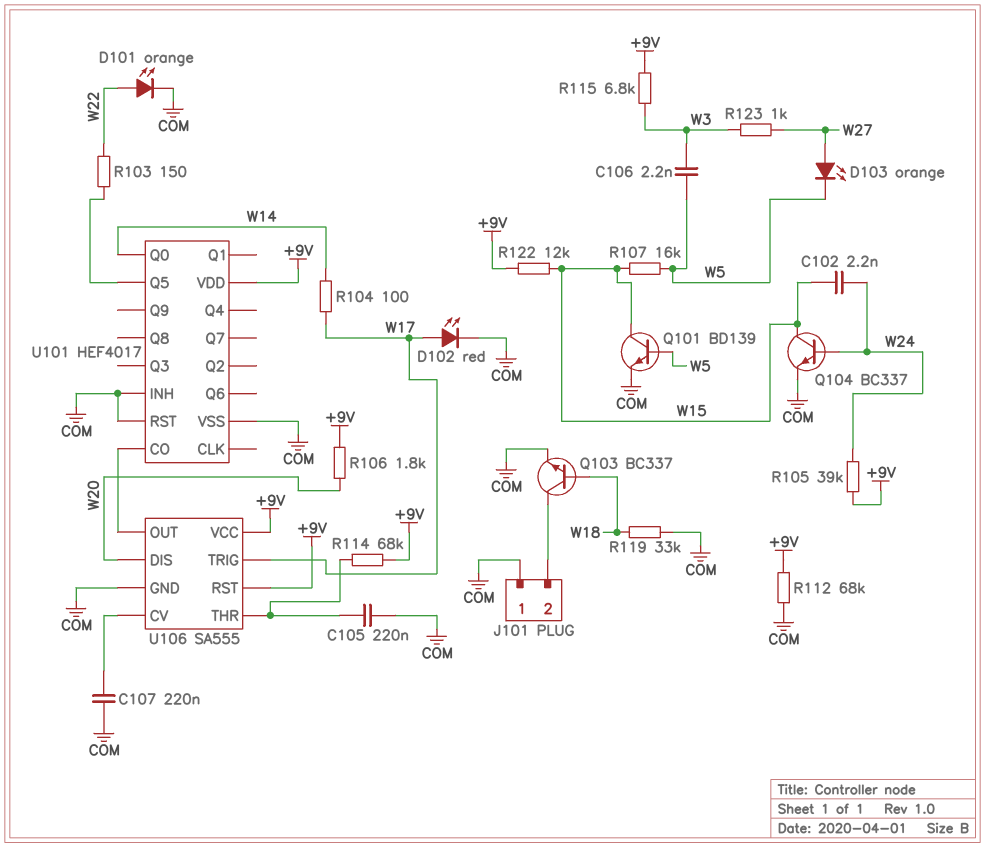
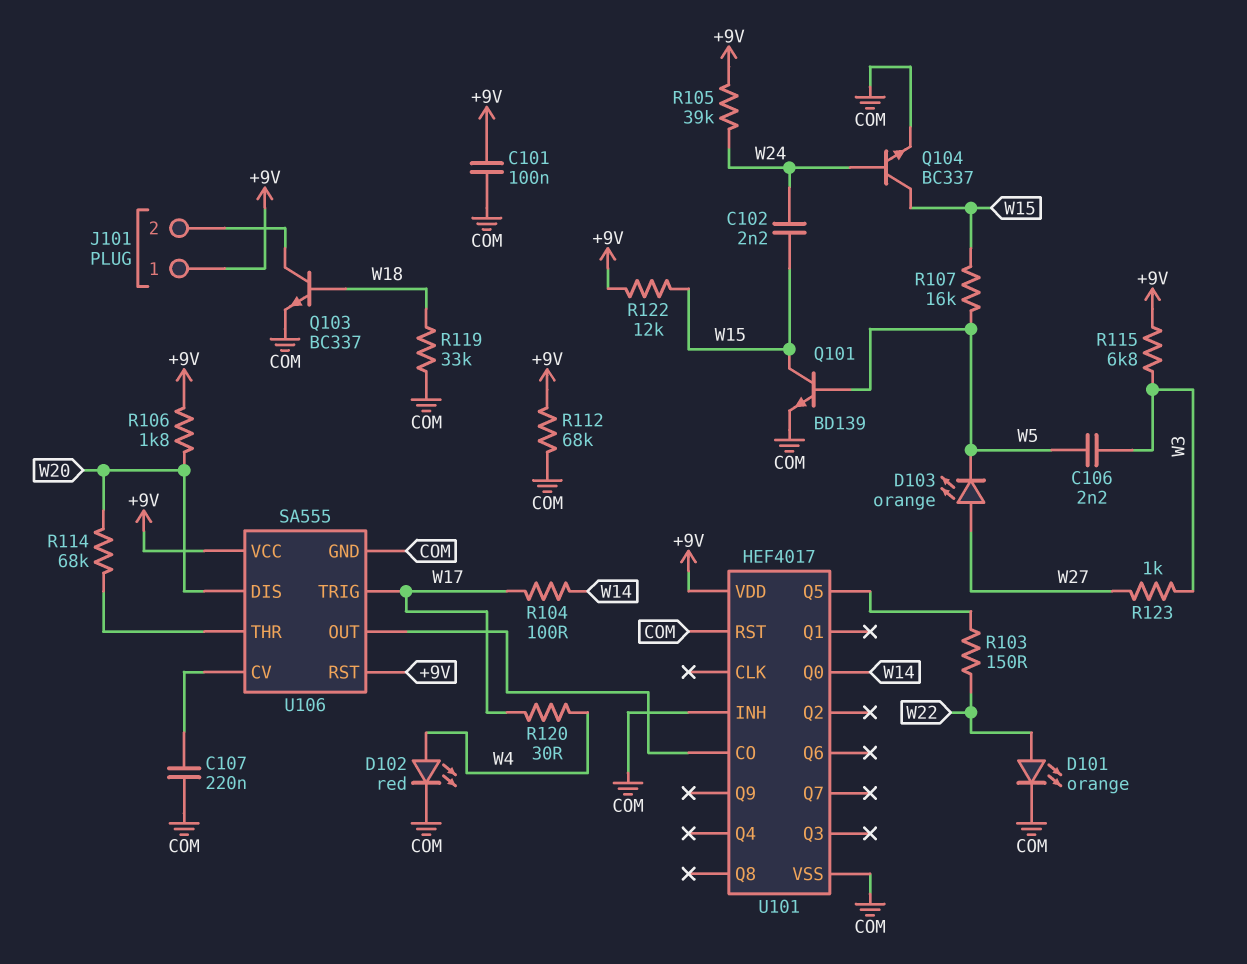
C101: none -> 100nF (+9V, COM)
C105: 220nF (COM, U106/THR) -> none
D102: LED red (A W17, K COM) -> LED red (A W4, K COM)
J101 pin 1: COM -> +9V
R114: 68k (+9V, U106/THR) -> 68k (U106/THR, W20)
R120: none -> 30 (W4, W17)

